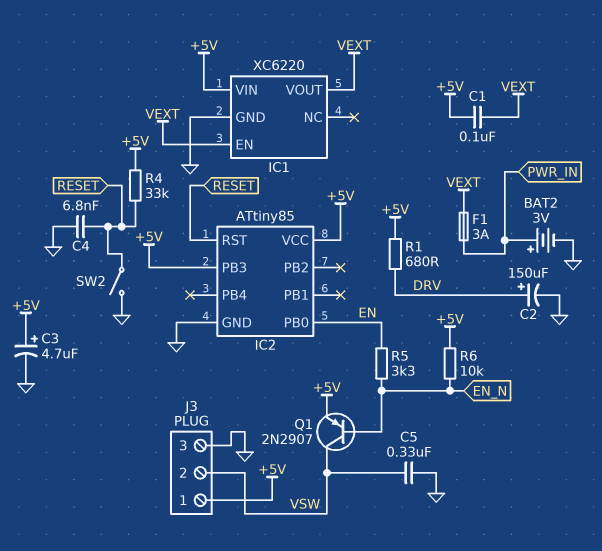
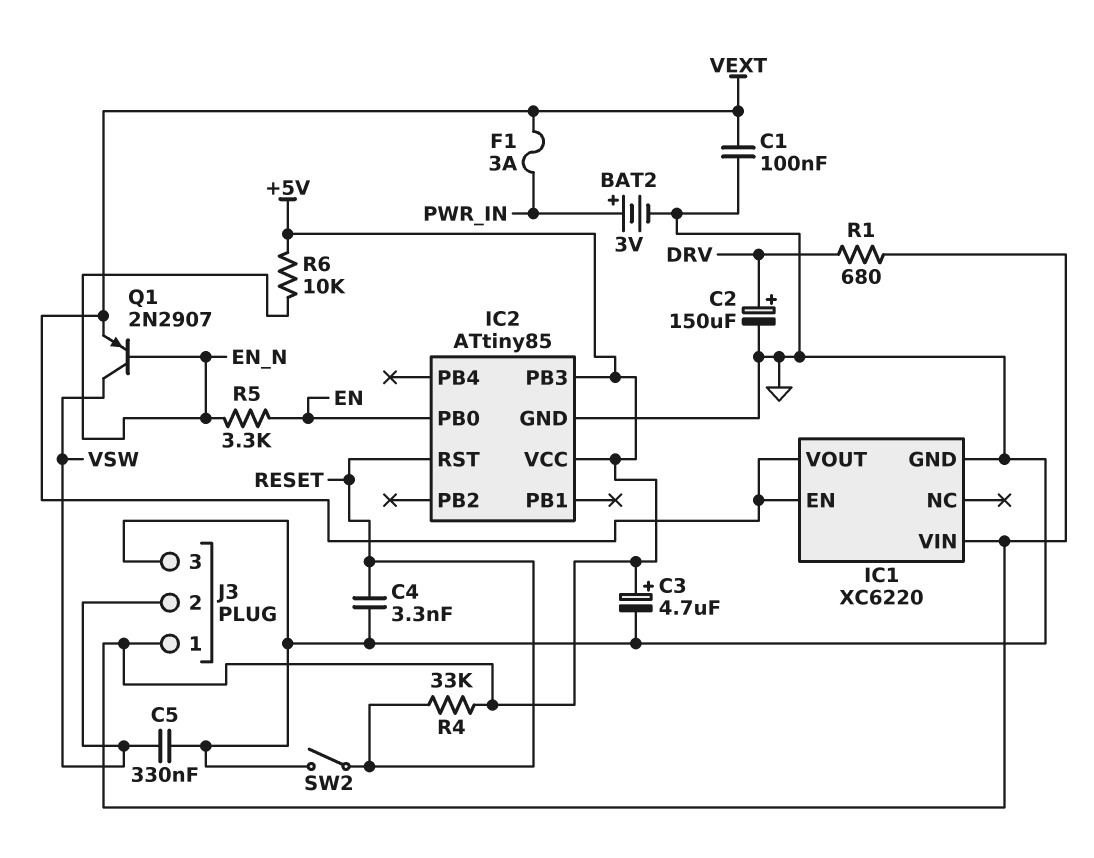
C1: 100nF (+5V, VEXT) -> 100nF (GND, VEXT)
C4: 6.8nF (GND, RESET) -> 3.3nF (GND, RESET)
Q1: PNP 2N2907 (B EN_N, C VSW, E +5V) -> PNP 2N2907 (B EN_N, C VSW, E VEXT)

